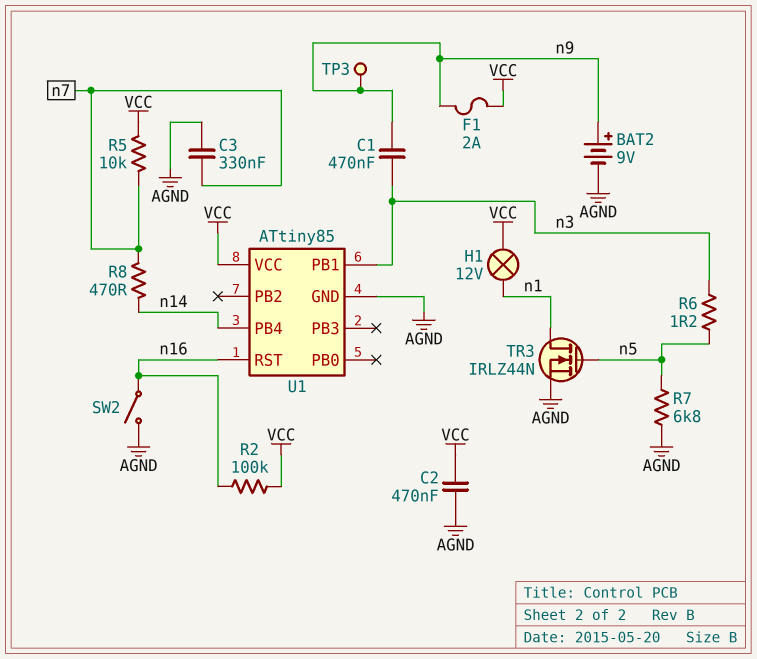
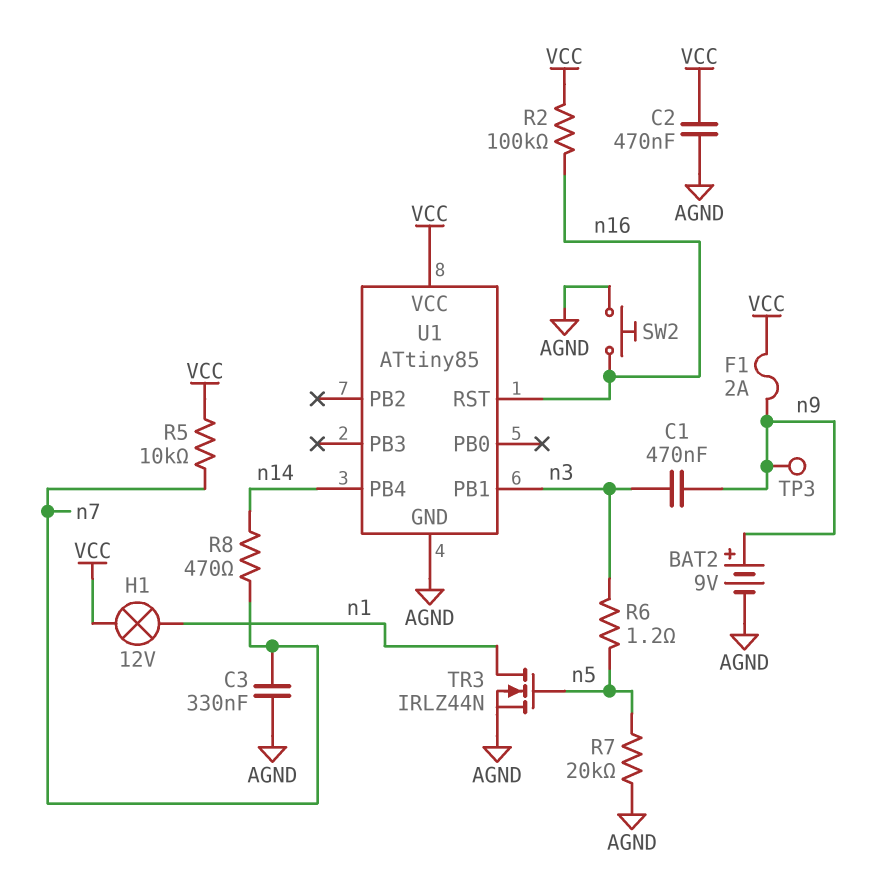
R7: 6.8k (AGND, n5) -> 20k (AGND, n5)
SW2: switch (AGND, n16) -> button (AGND, n16)

